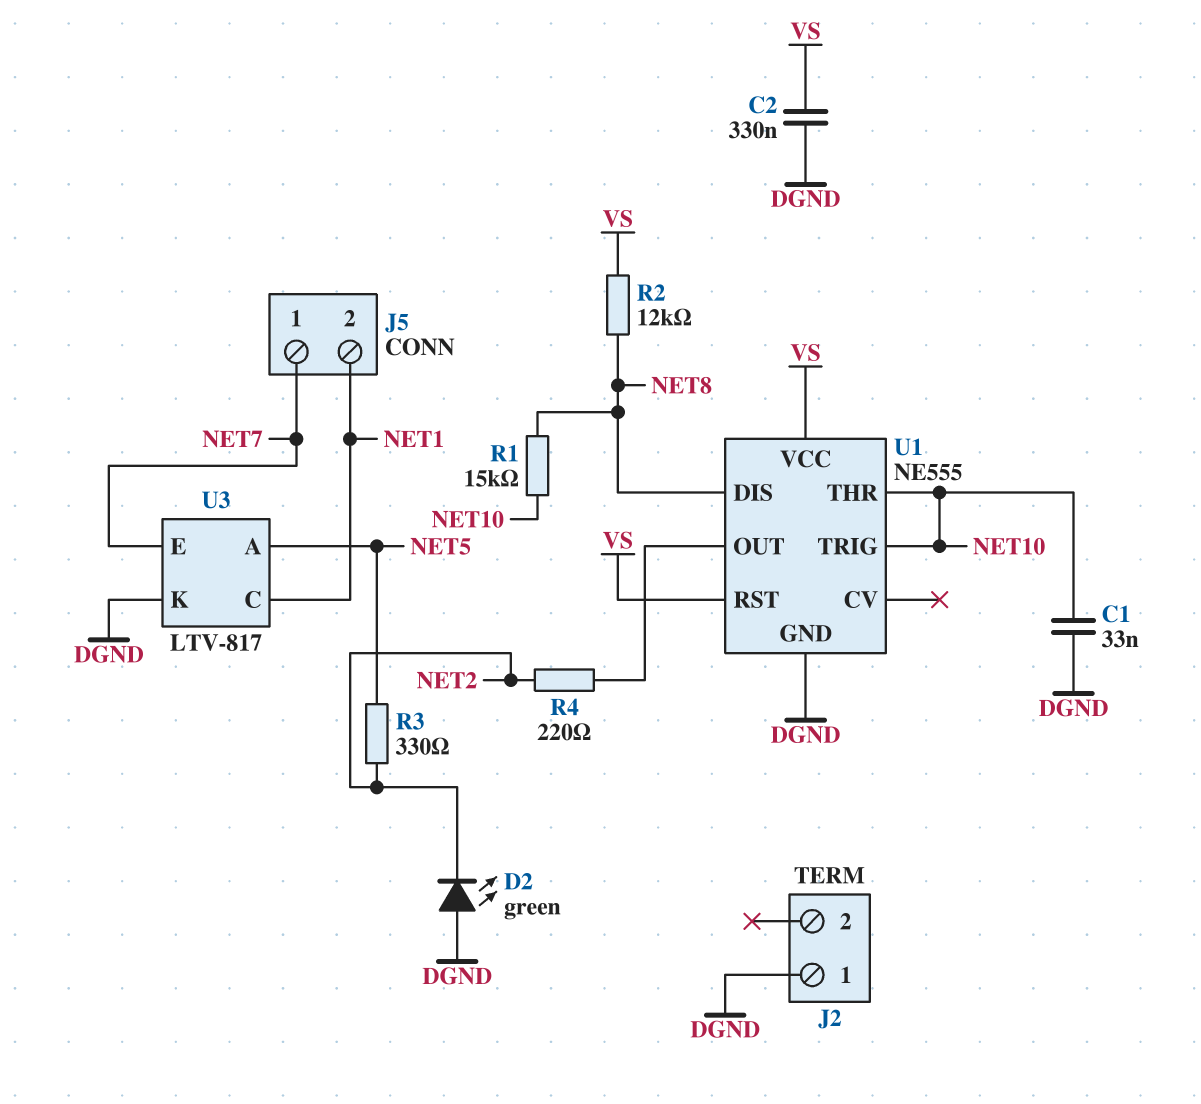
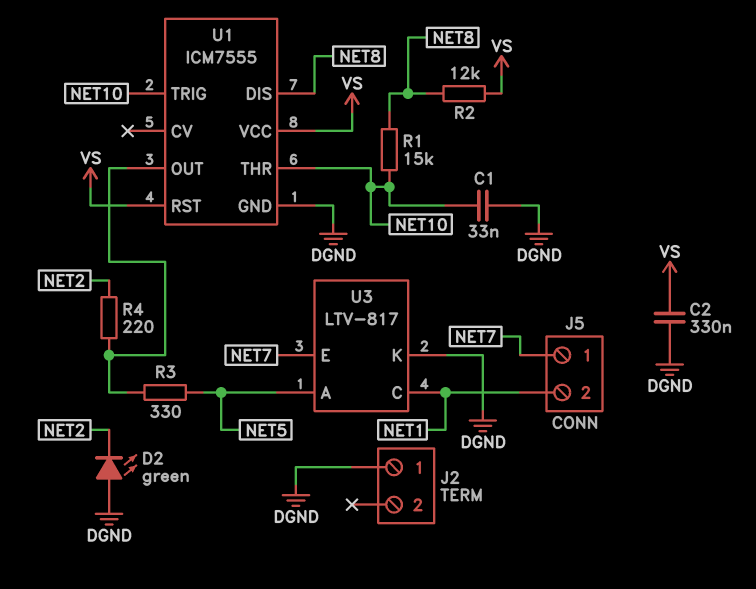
R3: 330 (NET2, NET5) -> 330 (NET5, U1/OUT)
U1: NE555 -> ICM7555

